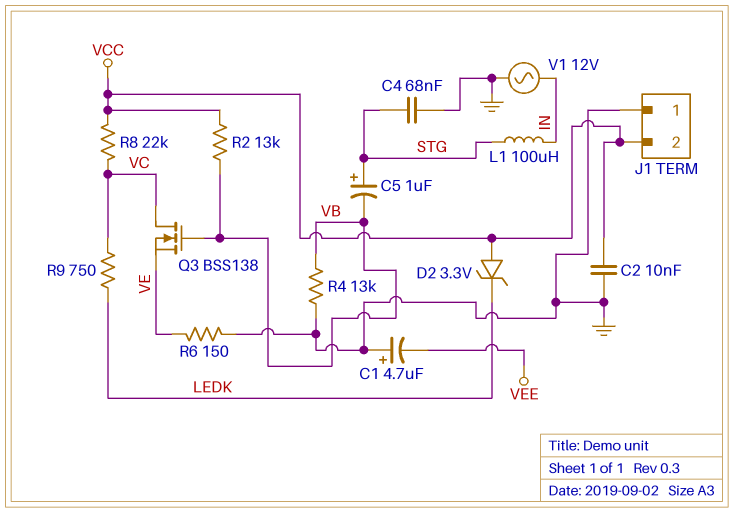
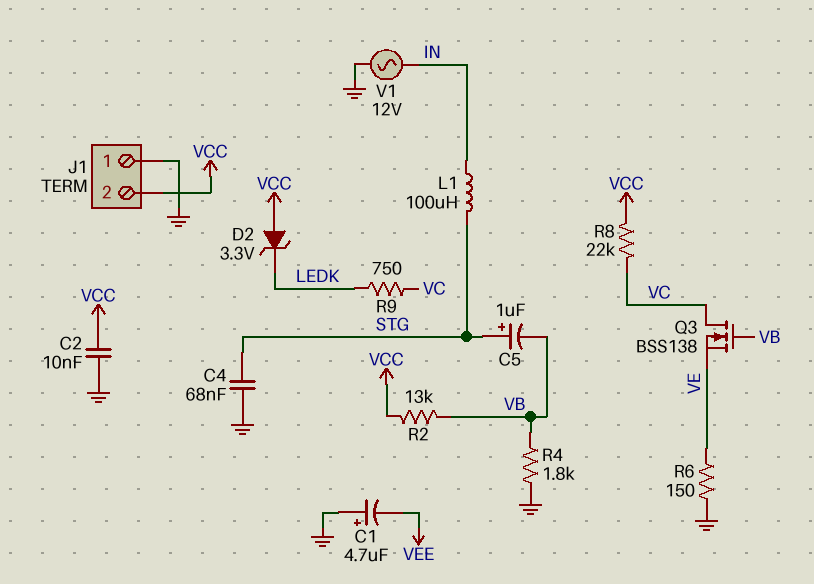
R4: 13k (GND, VB) -> 1.8k (GND, VB)

